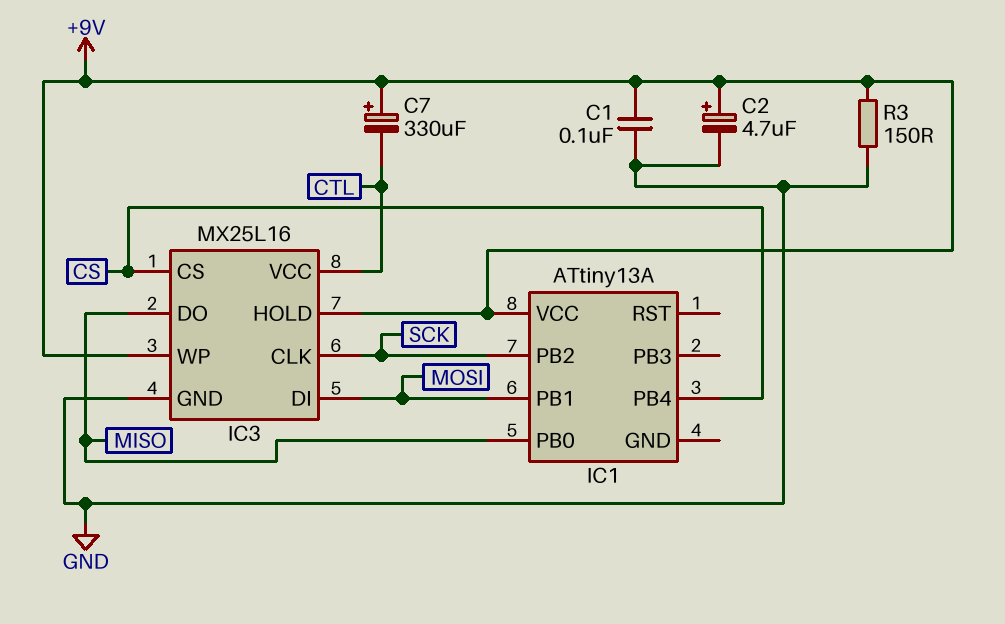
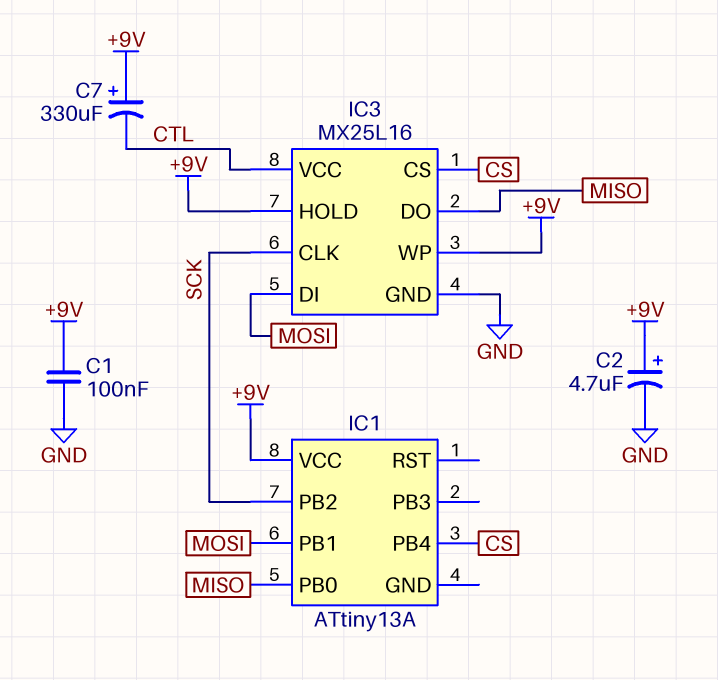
R3: 150 (+9V, GND) -> none

